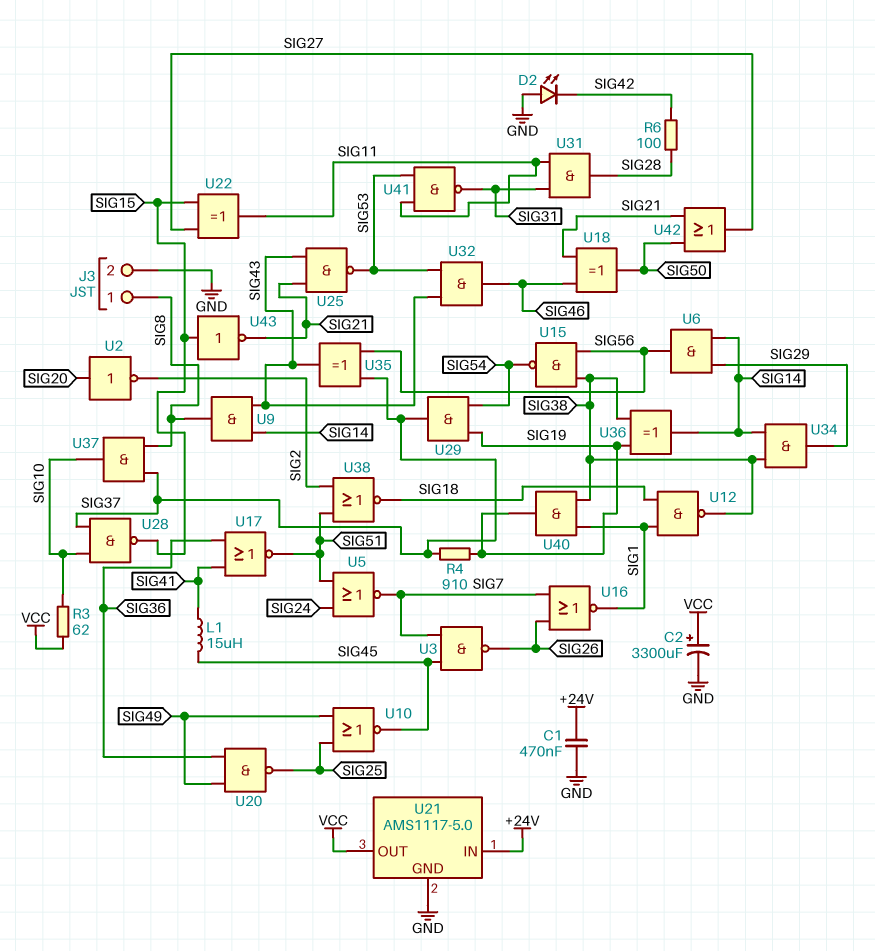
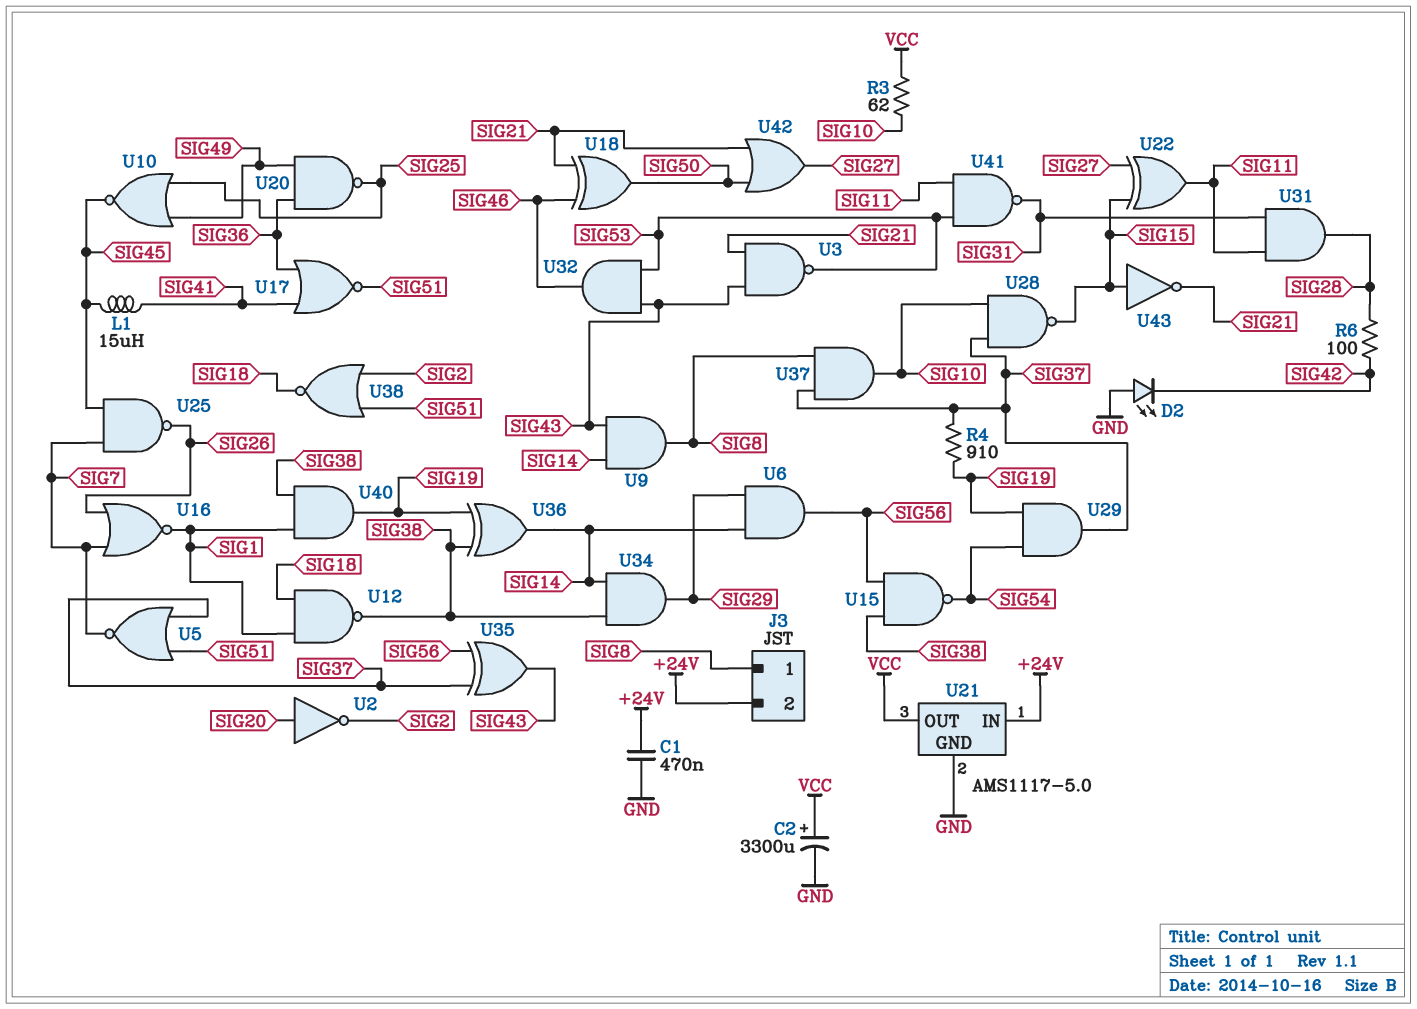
J3 pin 2: GND -> +24V
U3: NAND (in SIG7, in SIG45, out SIG26) -> NAND (in SIG21, in SIG43, out SIG53)
U5: NOR (in SIG24, in SIG51, out SIG7) -> NOR (in SIG37, in SIG51, out SIG7)
U25: NAND (in SIG21, in SIG43, out SIG53) -> NAND (in SIG7, in SIG45, out SIG26)

